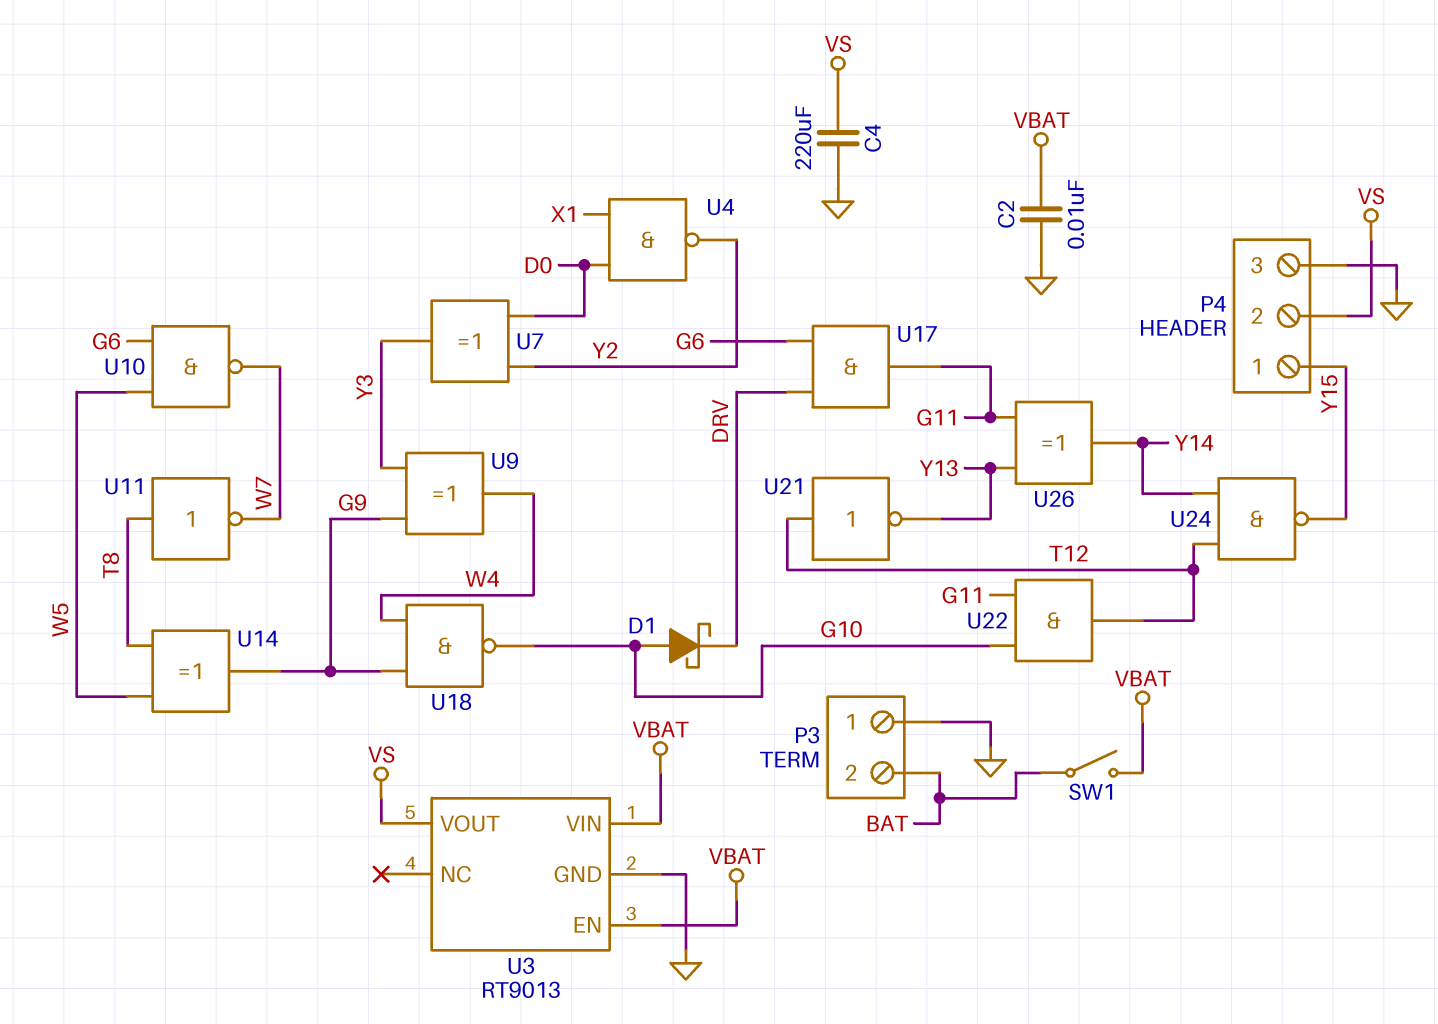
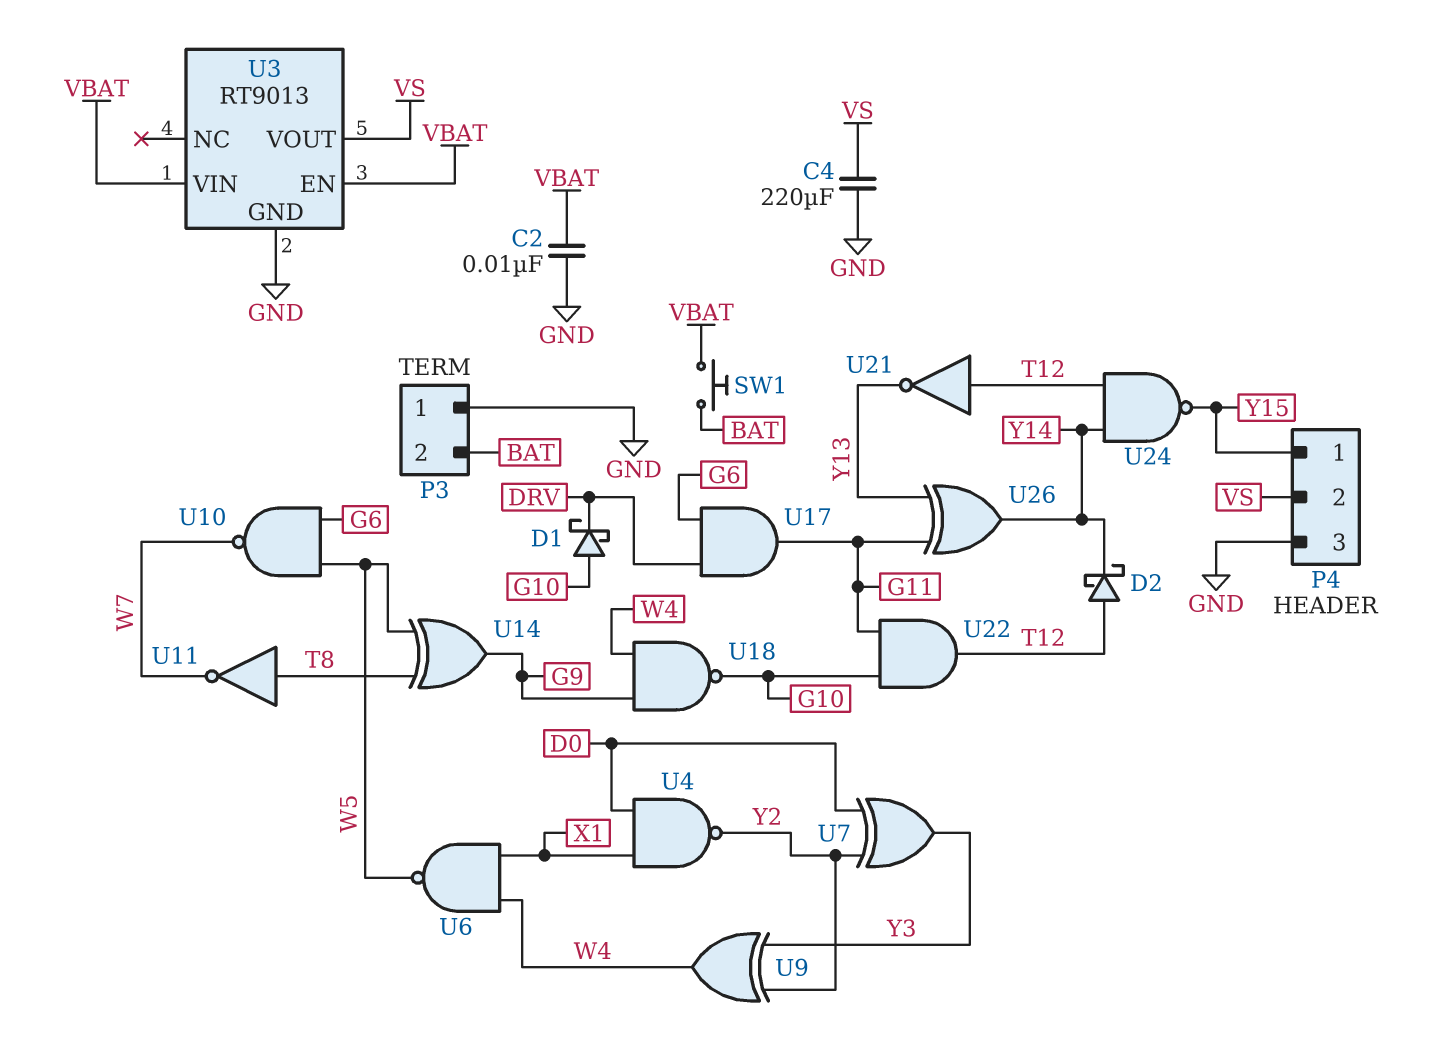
D2: none -> schottky (A T12, K Y14)
SW1: switch (BAT, VBAT) -> button (BAT, VBAT)
U6: none -> NAND (in W4, in X1, out W5)
U9: XOR (in G9, in Y3, out W4) -> XOR (in Y2, in Y3, out W4)

